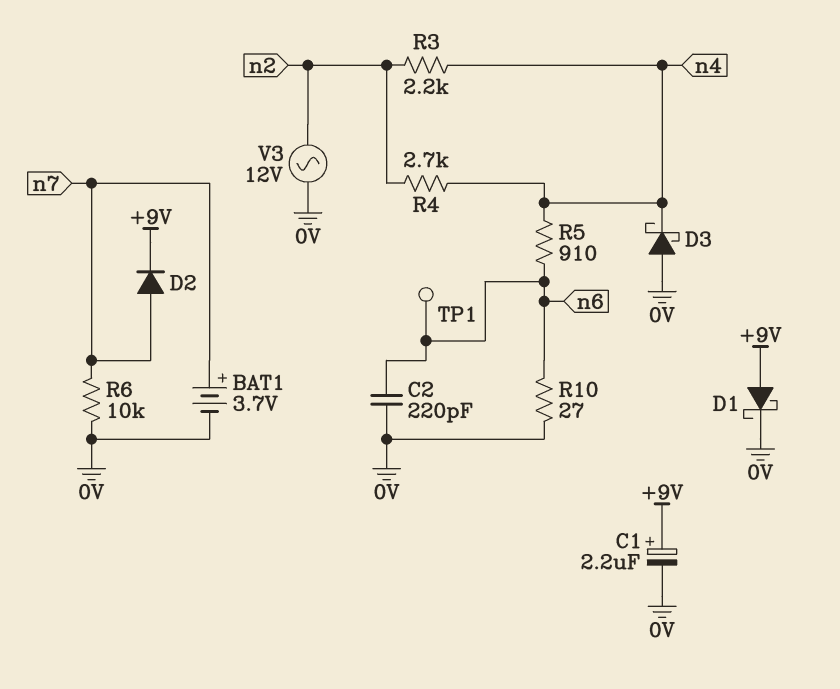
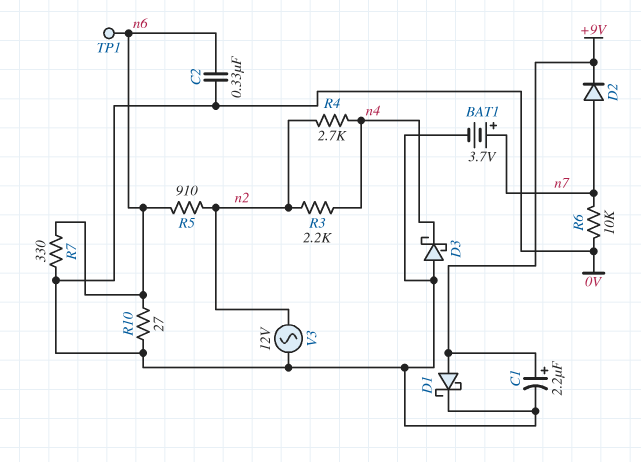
C2: 220pF (0V, n6) -> 330nF (0V, n6)
R5: 910 (n4, n6) -> 910 (n2, n6)
R7: none -> 330 (0V, n6)

